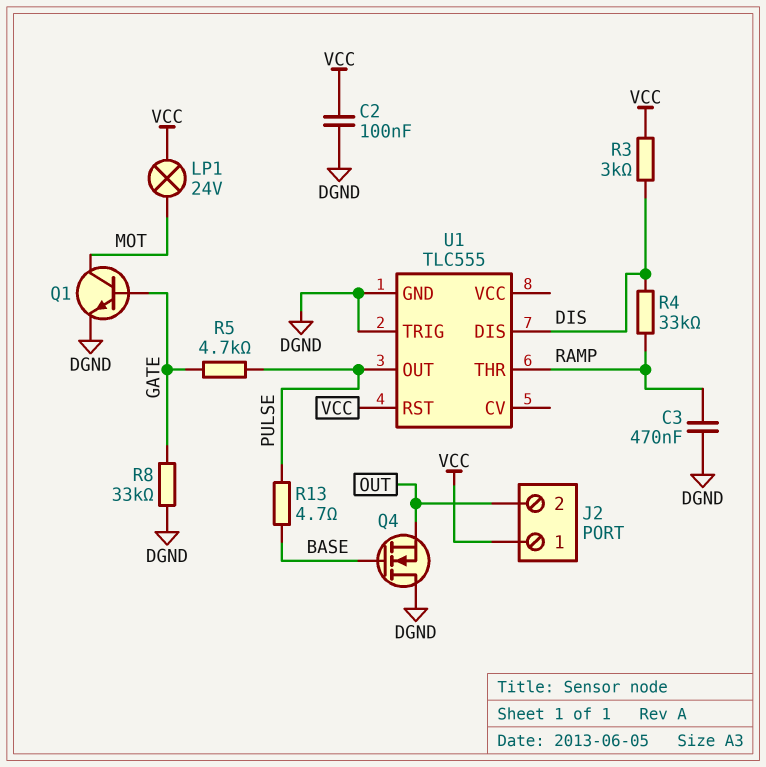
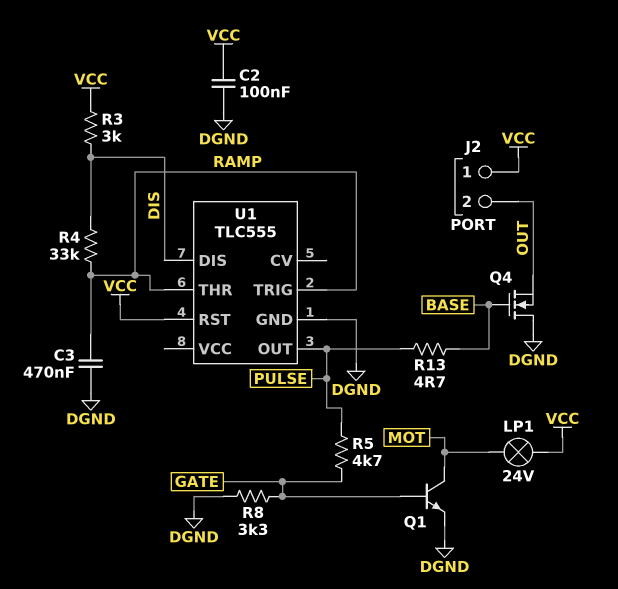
R8: 33k (DGND, GATE) -> 3.3k (DGND, GATE)
U1 pin TRIG: DGND -> RAMP

